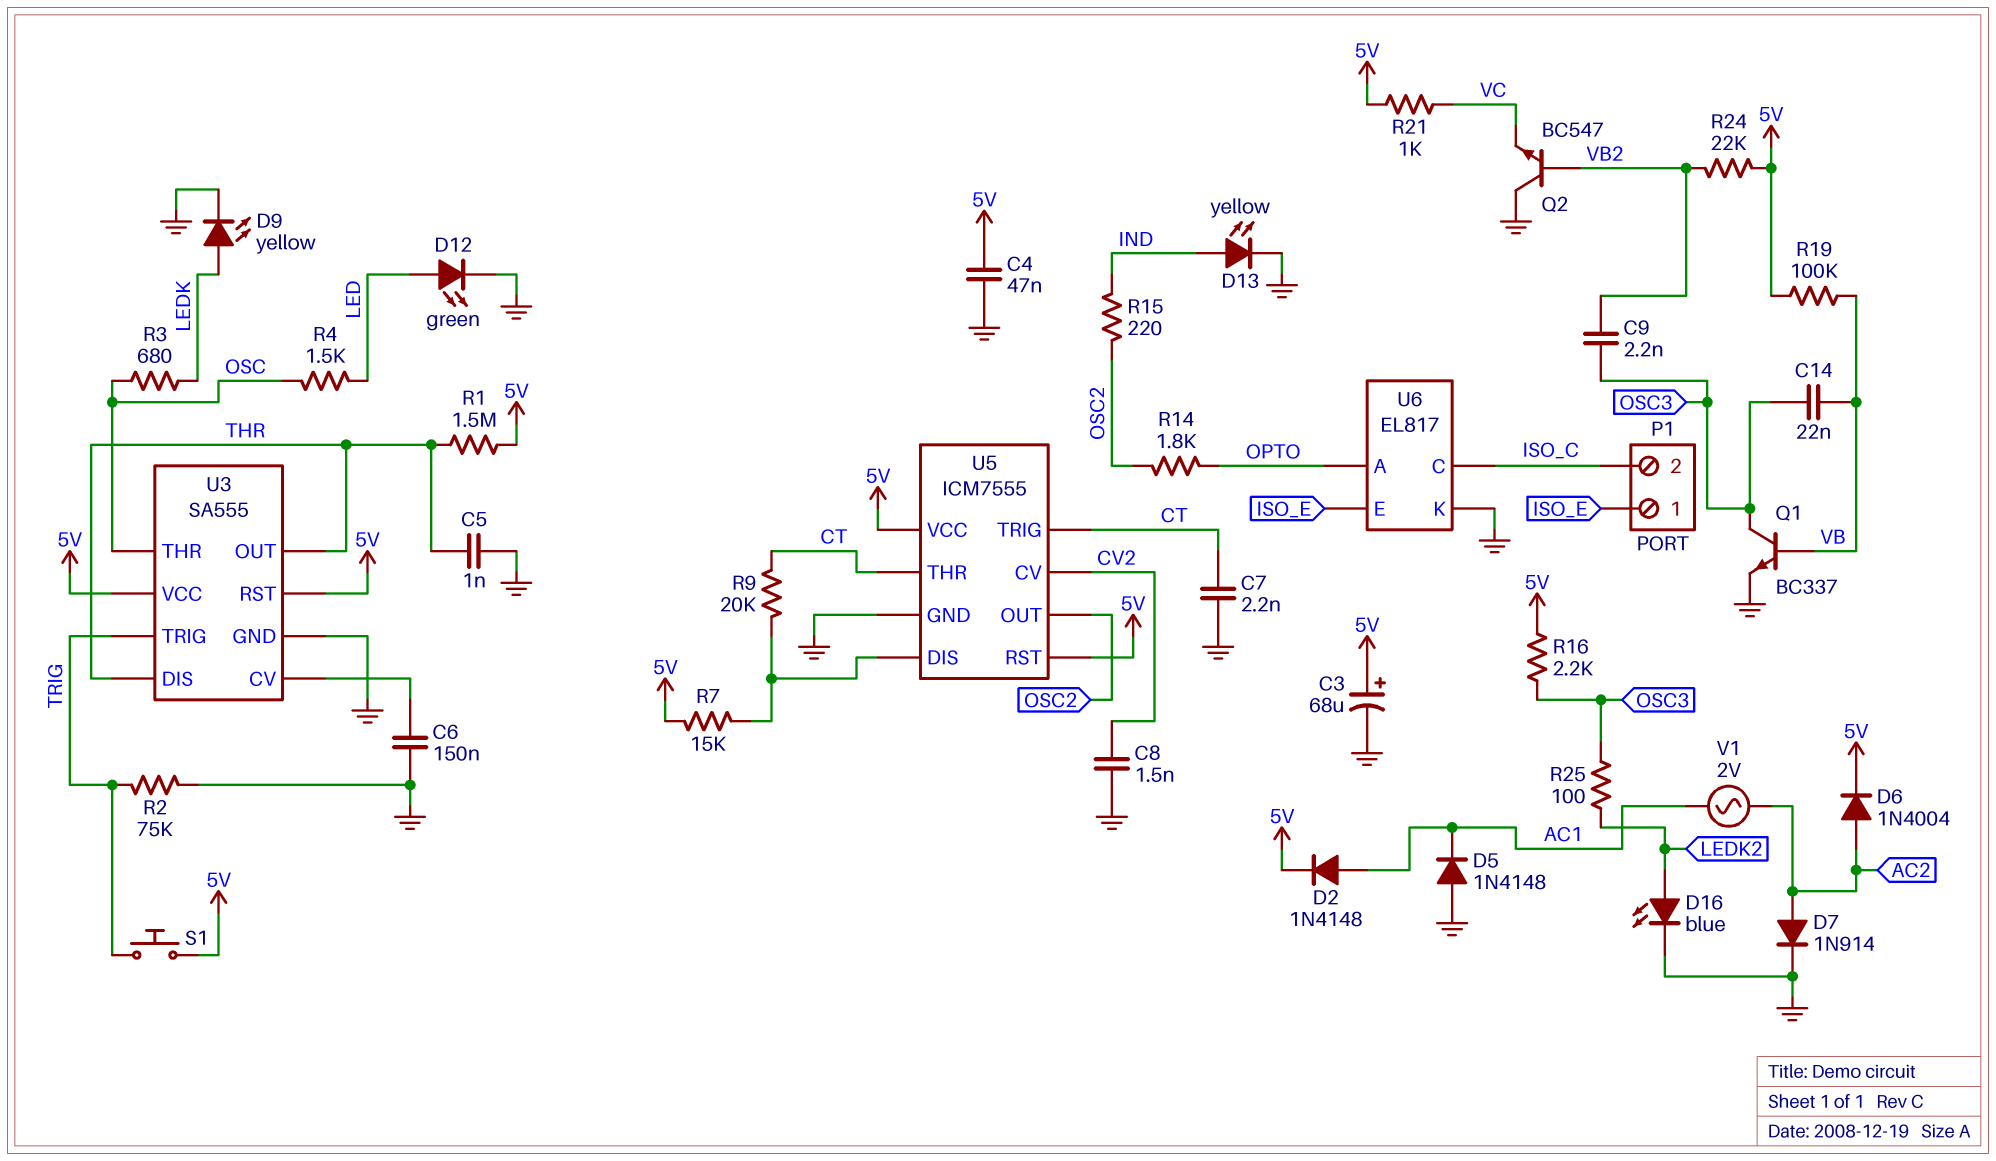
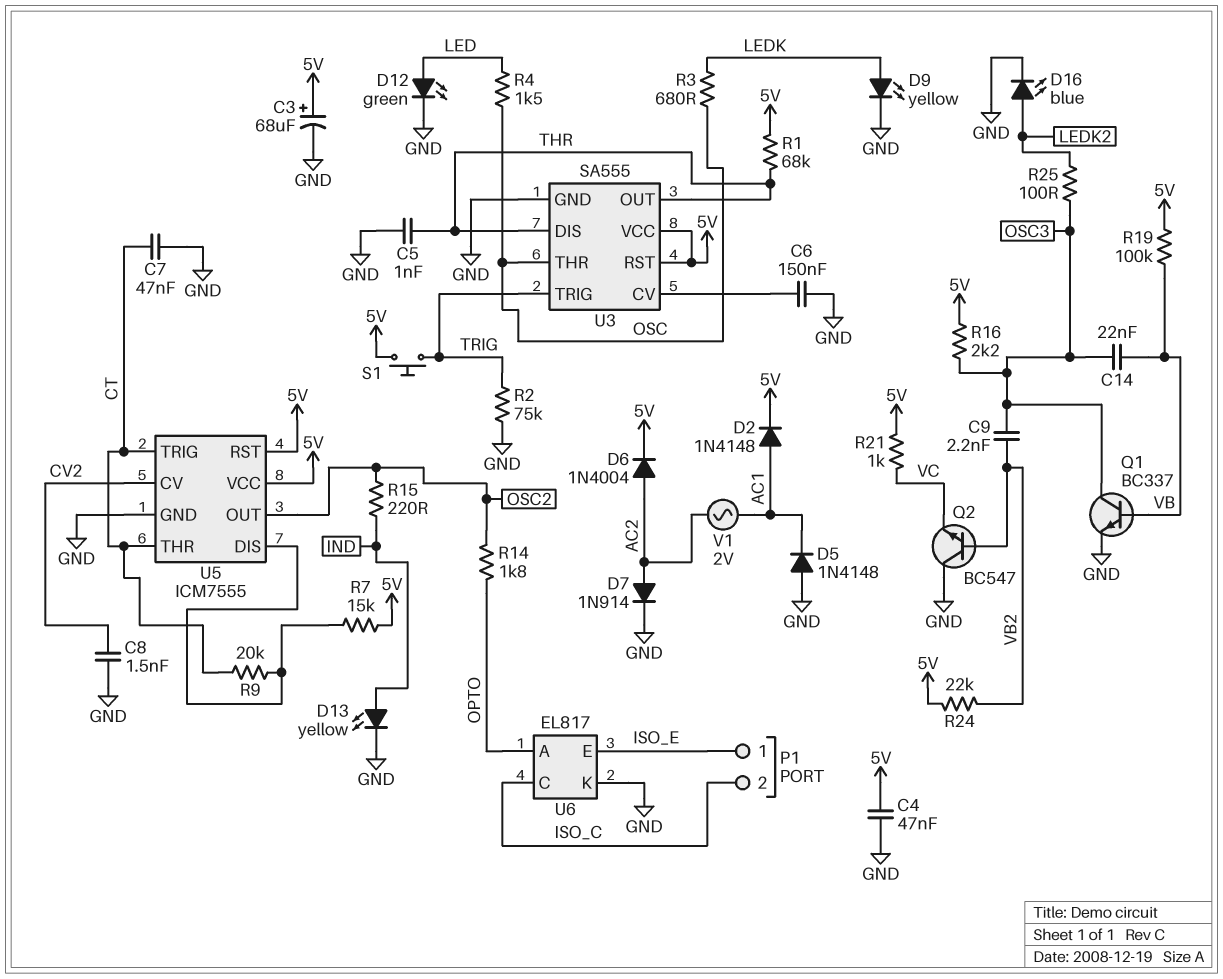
C7: 2.2nF (CT, GND) -> 47nF (CT, GND)
R1: 1.5M (5V, THR) -> 68k (5V, THR)

